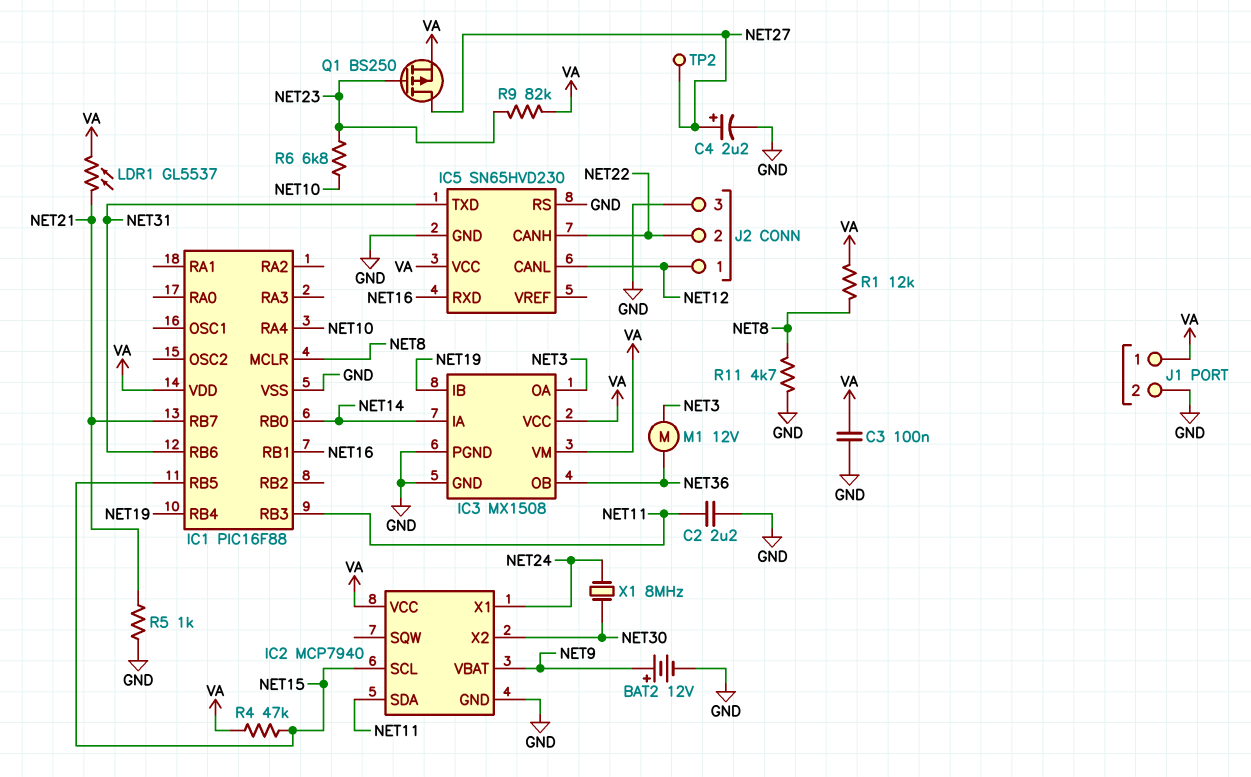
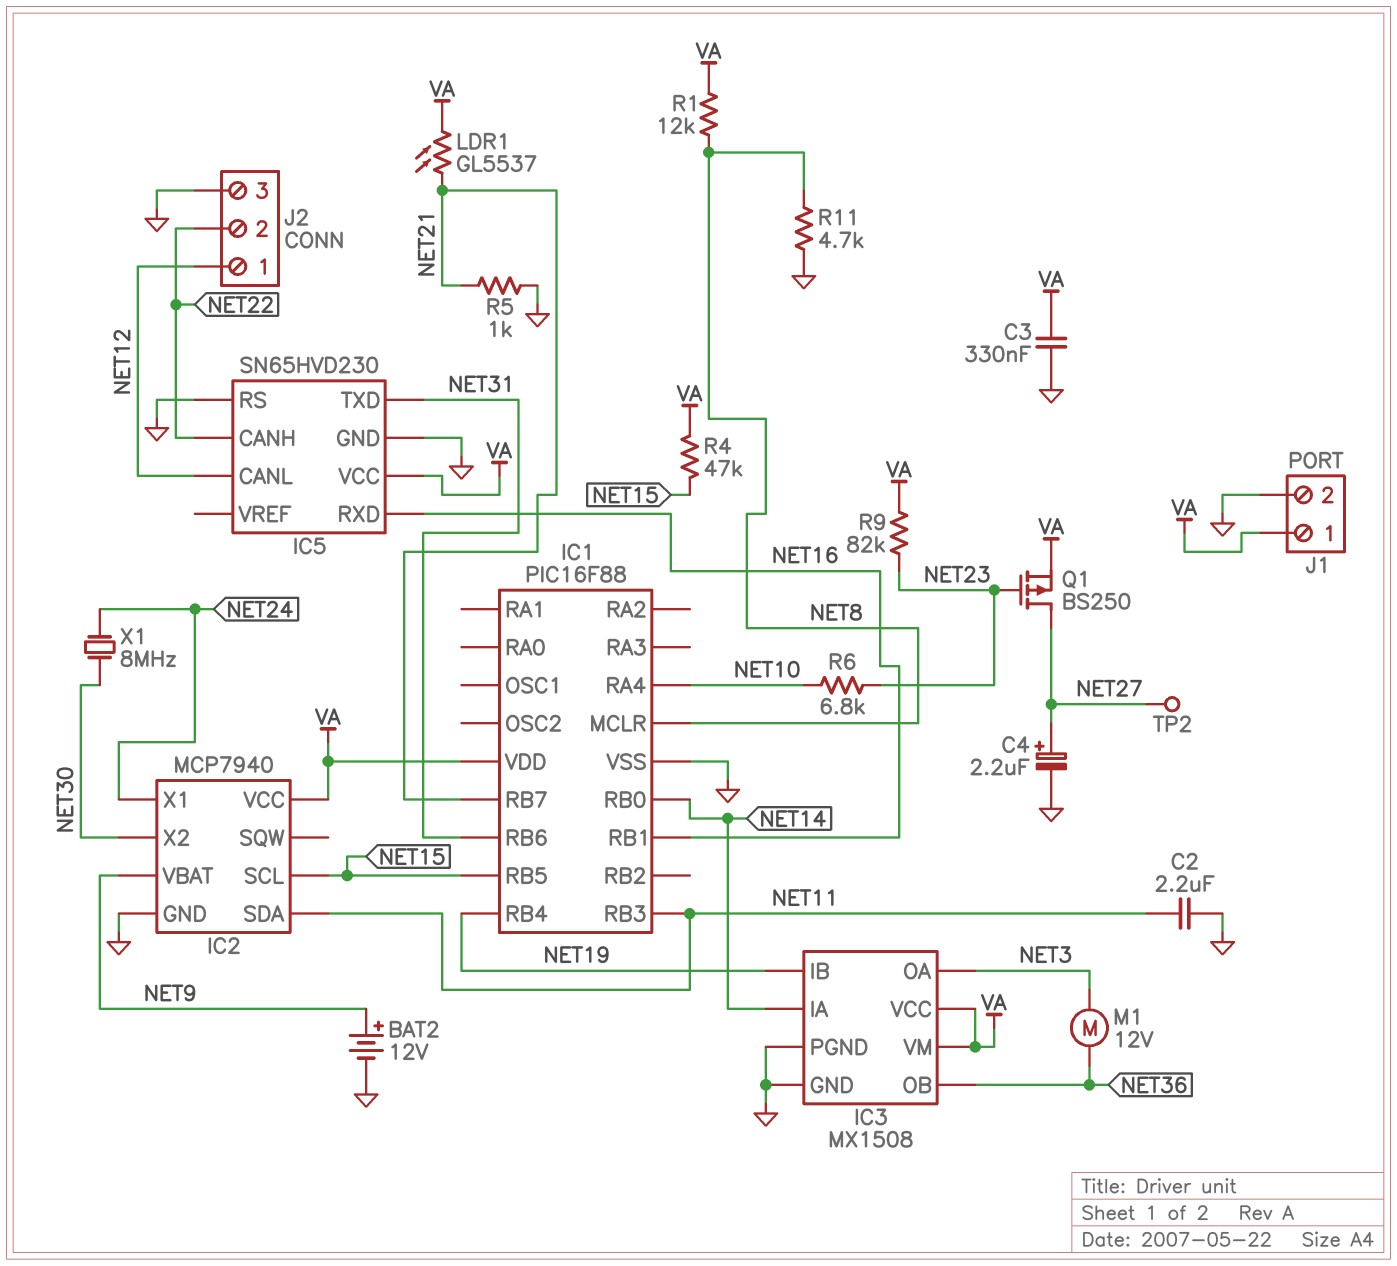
C3: 100nF (GND, VA) -> 330nF (GND, VA)

